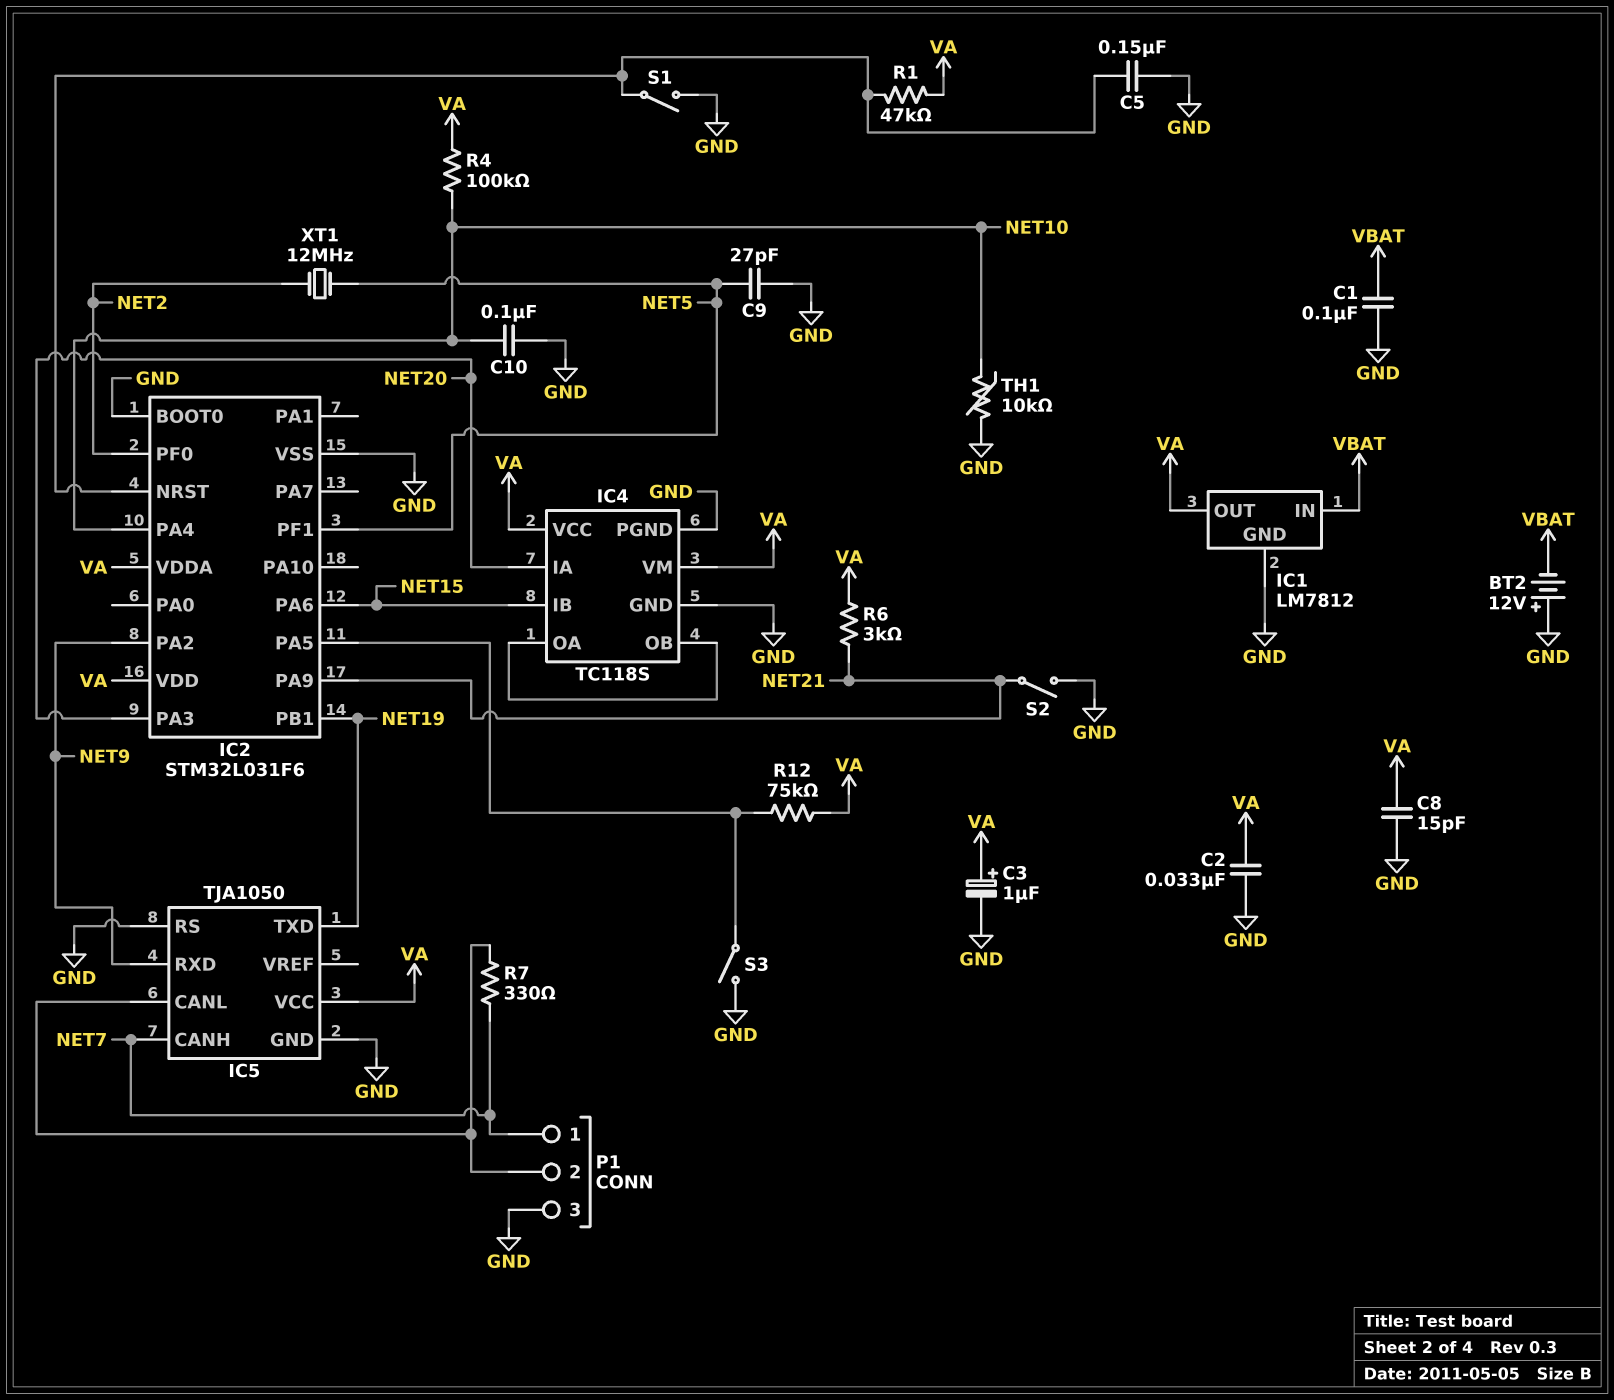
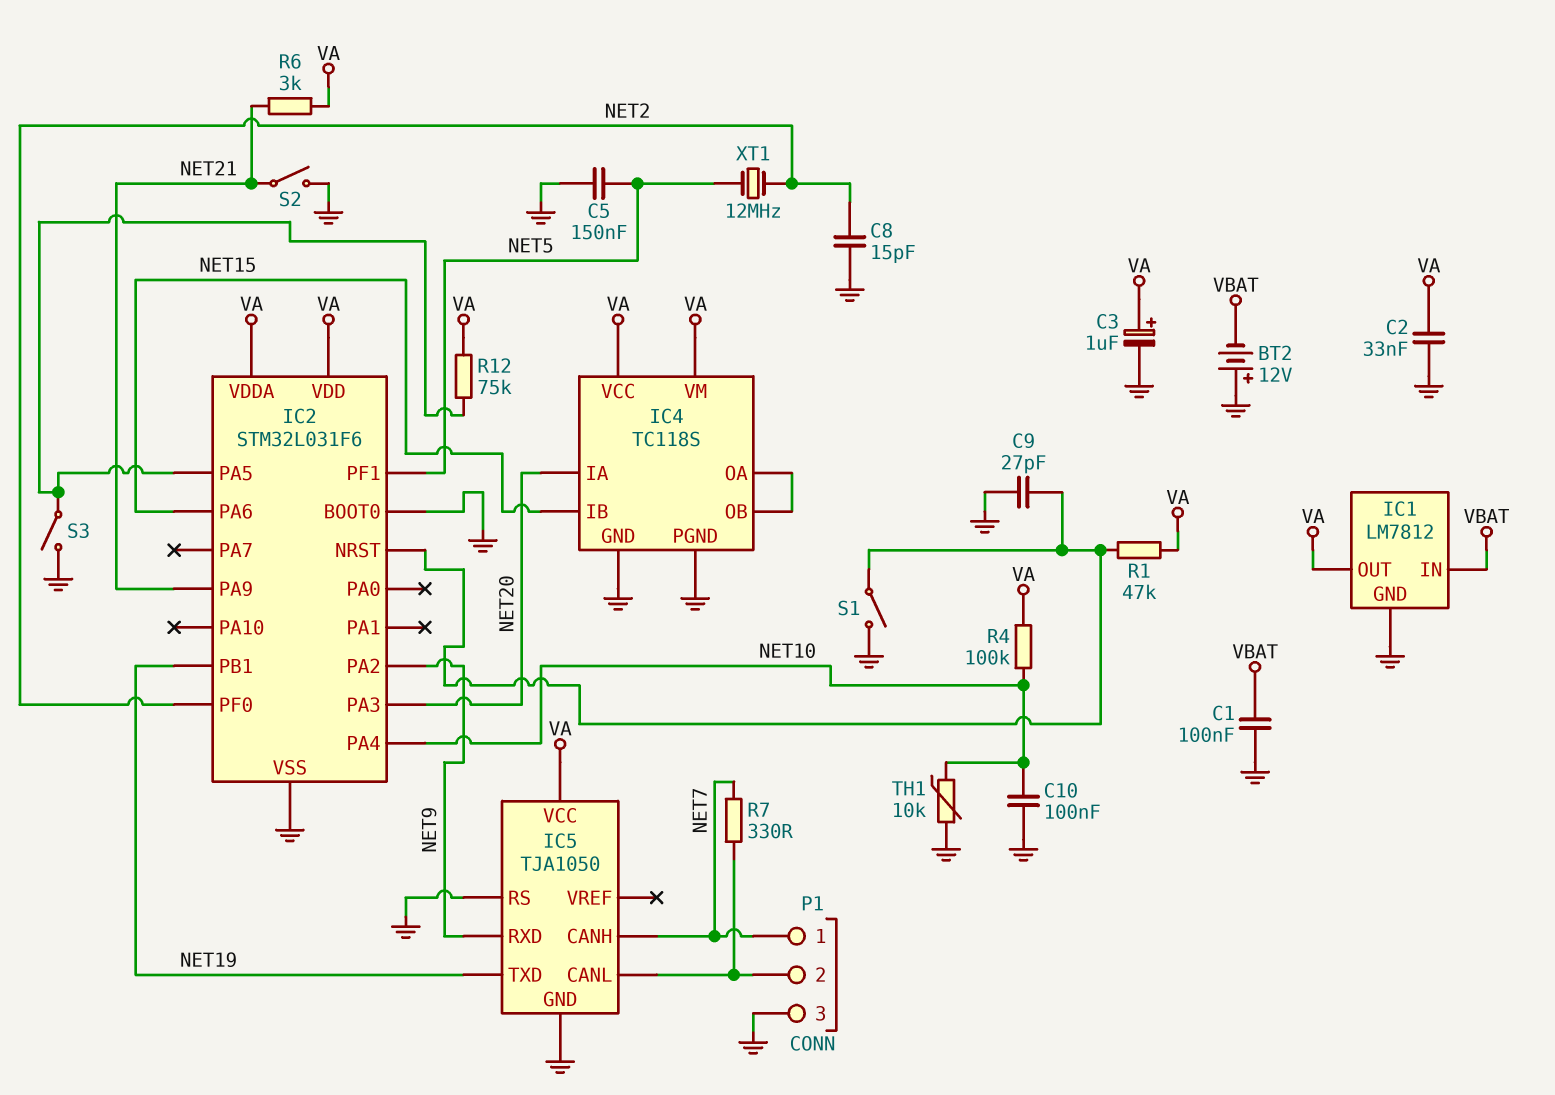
C5: 150nF (GND, IC2/NRST) -> 150nF (GND, NET5)
C8: 15pF (GND, VA) -> 15pF (GND, NET2)
C9: 27pF (GND, NET5) -> 27pF (GND, IC2/NRST)

